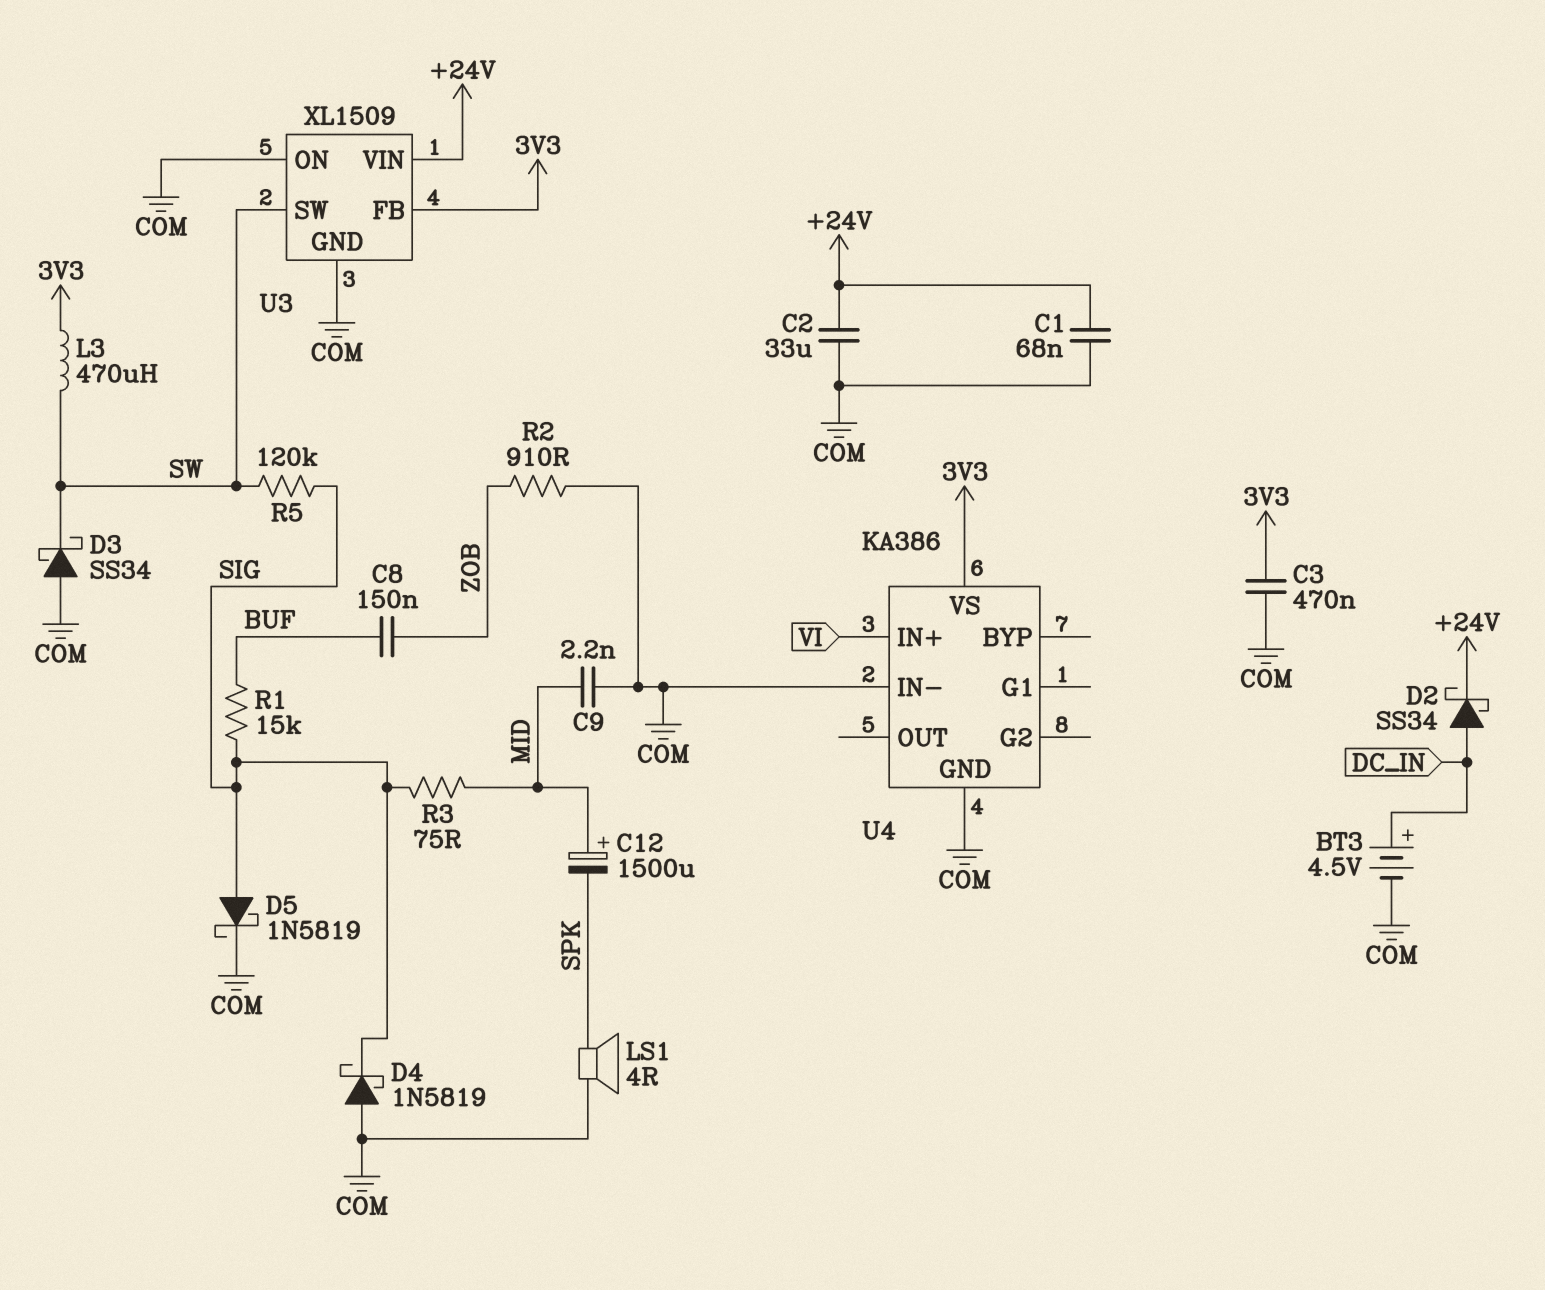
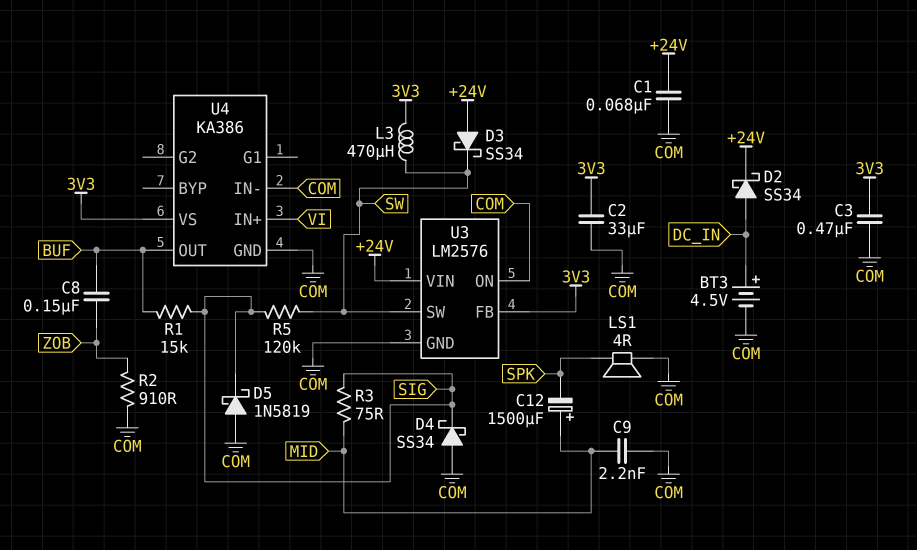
C2: 33uF (+24V, COM) -> 33uF (3V3, COM)
D3: schottky SS34 (A COM, K SW) -> schottky SS34 (A +24V, K SW)
D4: schottky 1N5819 (A COM, K SIG) -> schottky SS34 (A COM, K SIG)
D5: schottky 1N5819 (A SIG, K COM) -> schottky 1N5819 (A COM, K SIG)
U3: XL1509 -> LM2576
U4 pin OUT: none -> BUF

